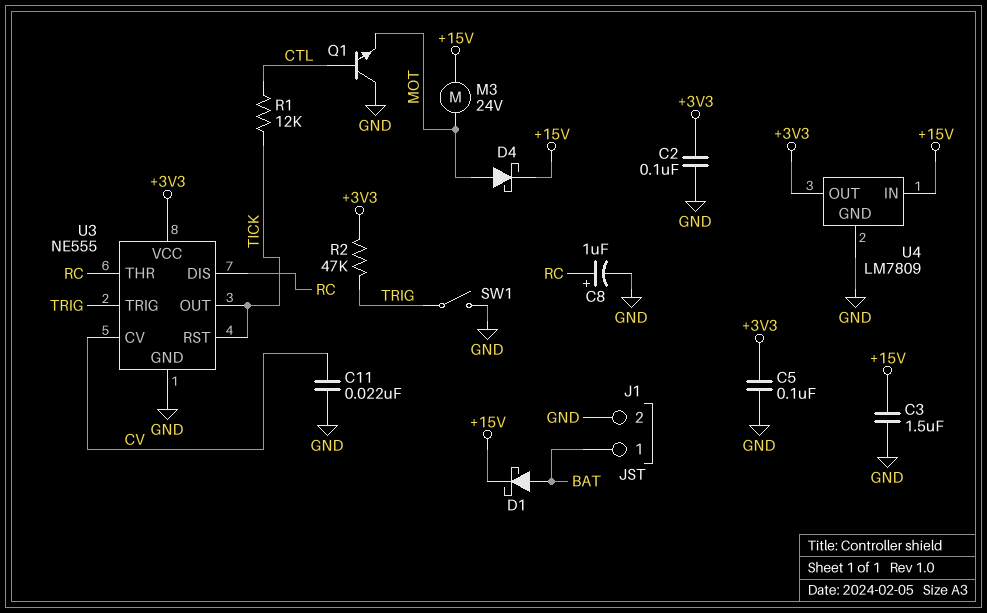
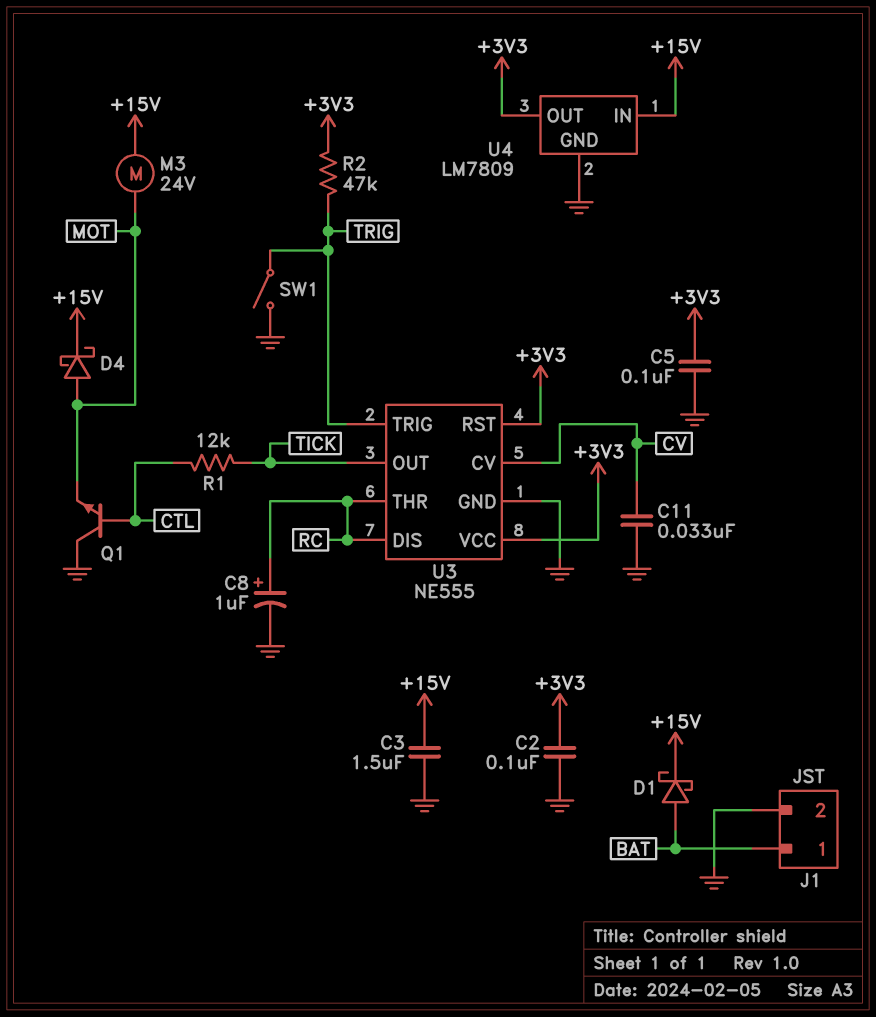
C11: 22nF (CV, GND) -> 33nF (CV, GND)
U3 pin RST: TICK -> +3V3

